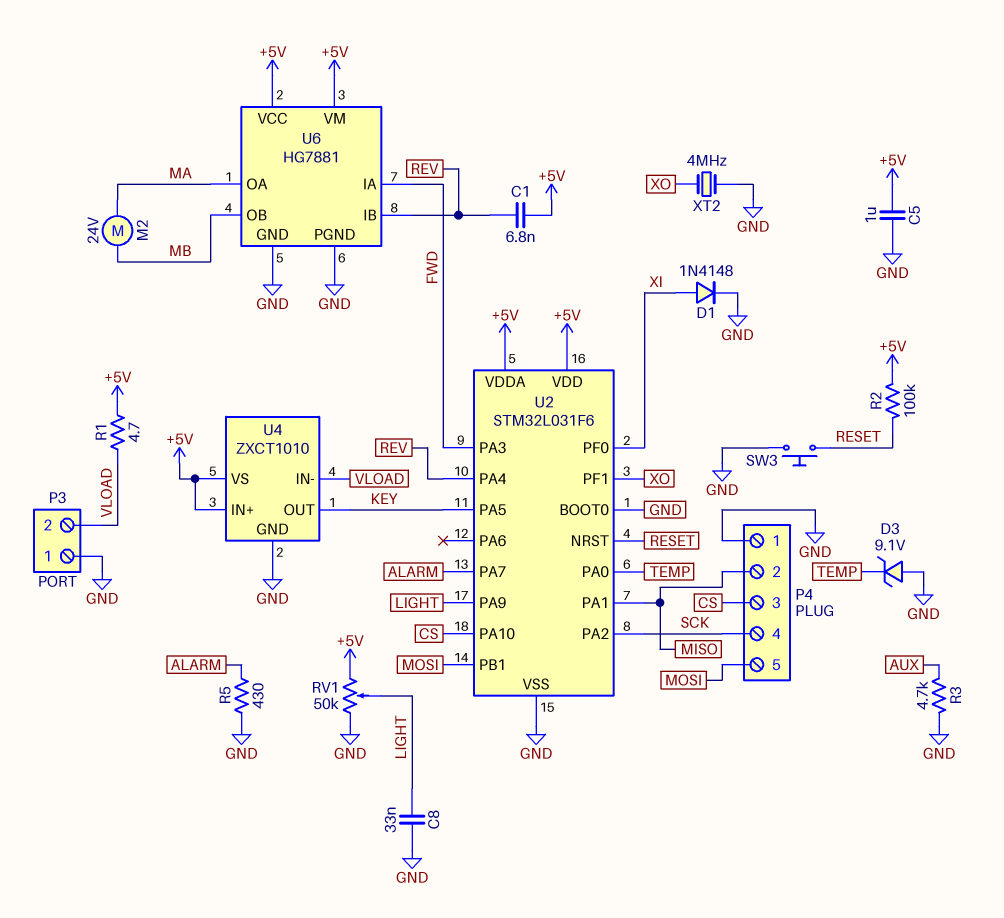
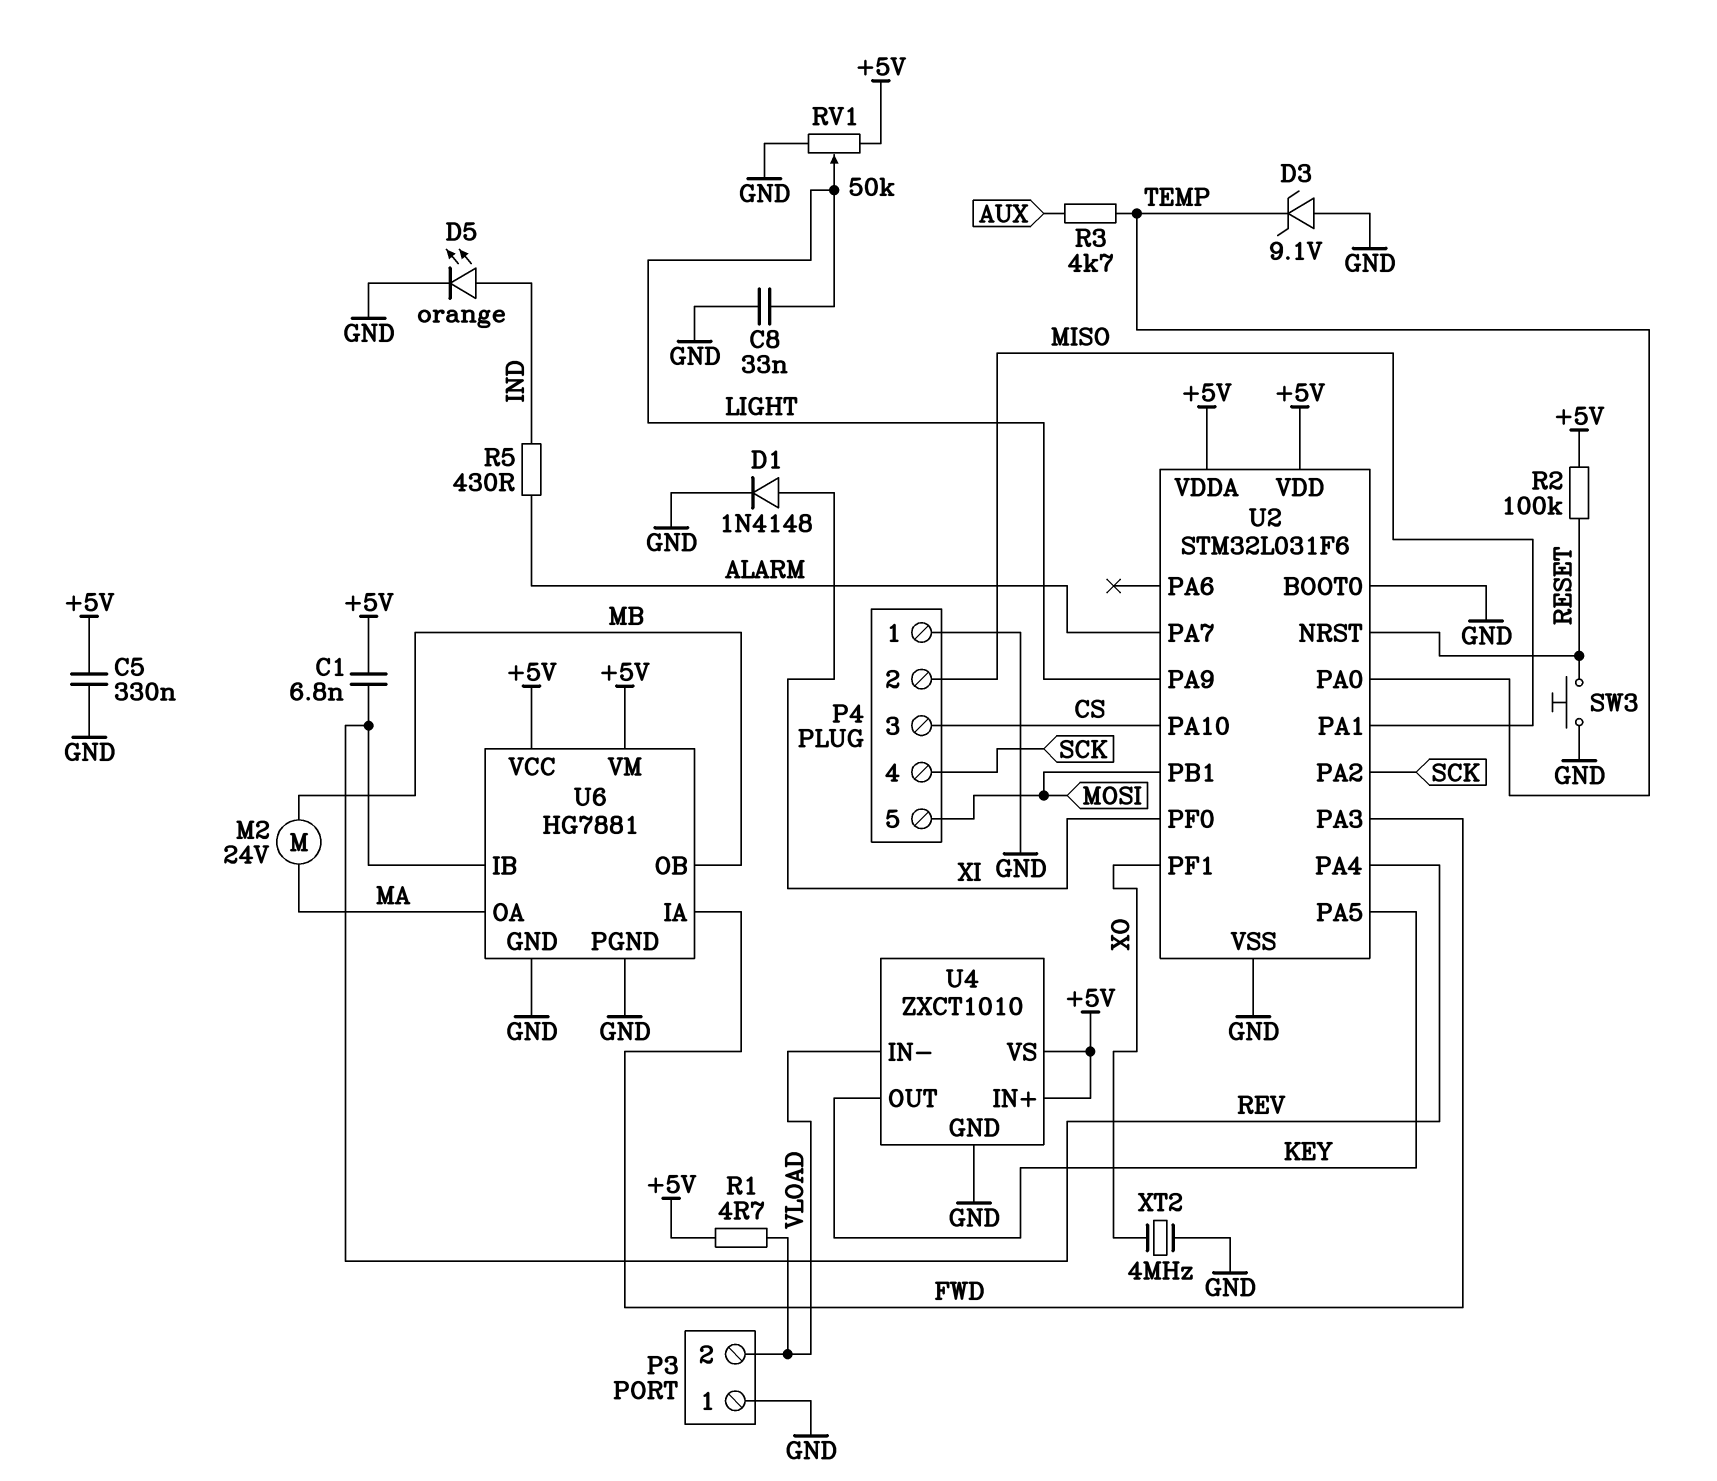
C5: 1uF (+5V, GND) -> 330nF (+5V, GND)
D5: none -> LED orange (A IND, K GND)
R3: 4.7k (AUX, GND) -> 4.7k (AUX, TEMP)
R5: 430 (ALARM, GND) -> 430 (ALARM, IND)

